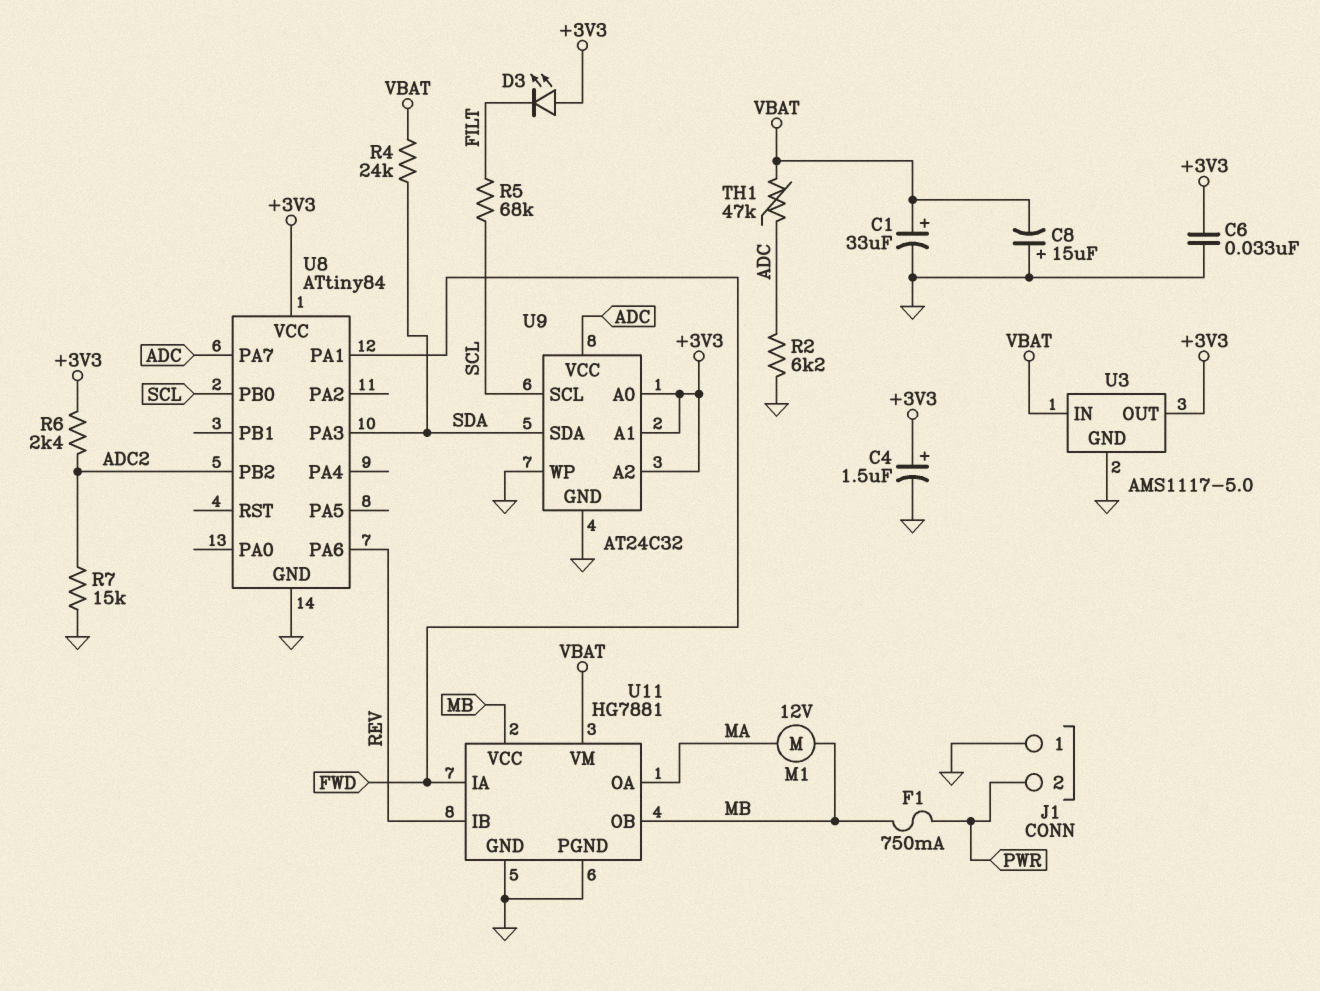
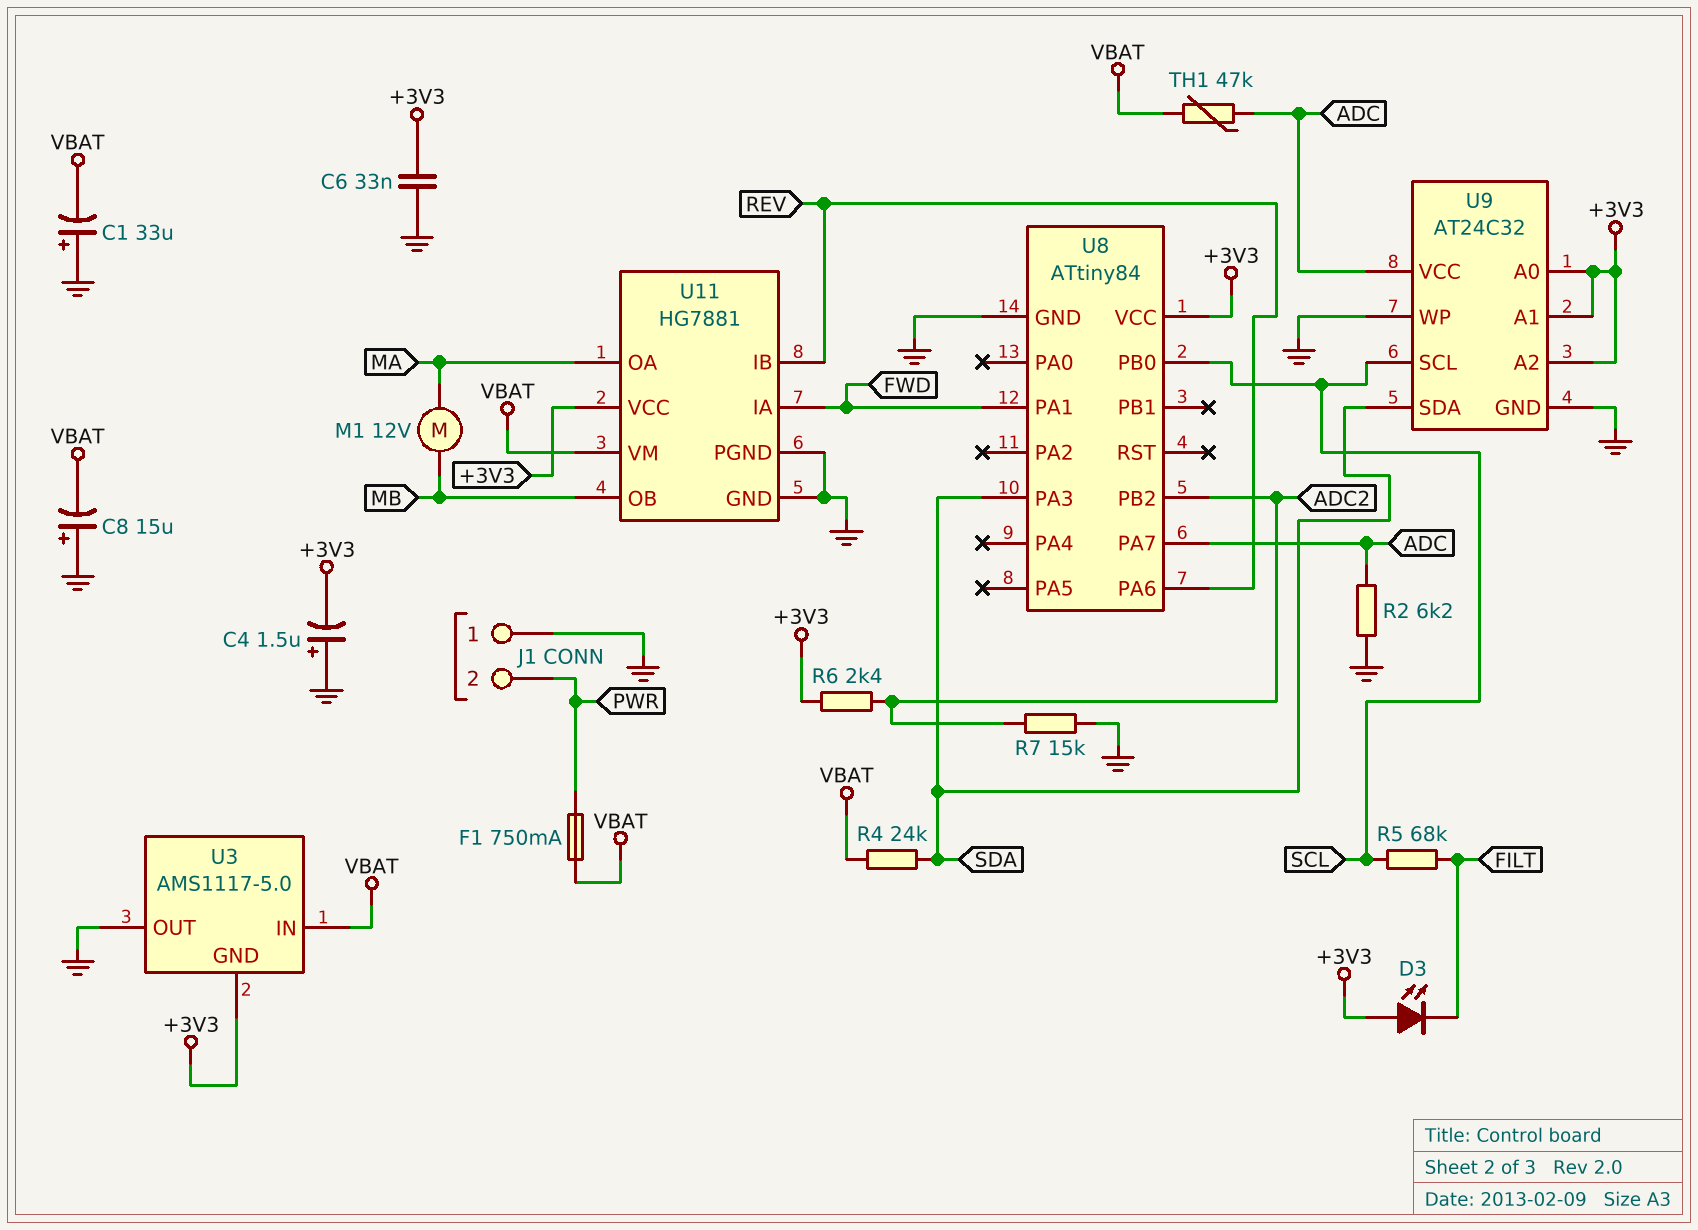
C1: 33uF (plus VBAT, minus GND) -> 33uF (plus GND, minus VBAT)
C4: 1.5uF (plus +3V3, minus GND) -> 1.5uF (plus GND, minus +3V3)
F1: 750mA (MB, PWR) -> 750mA (PWR, VBAT)
U3 pin GND: GND -> +3V3
U3 pin OUT: +3V3 -> GND
U11 pin VCC: MB -> +3V3

